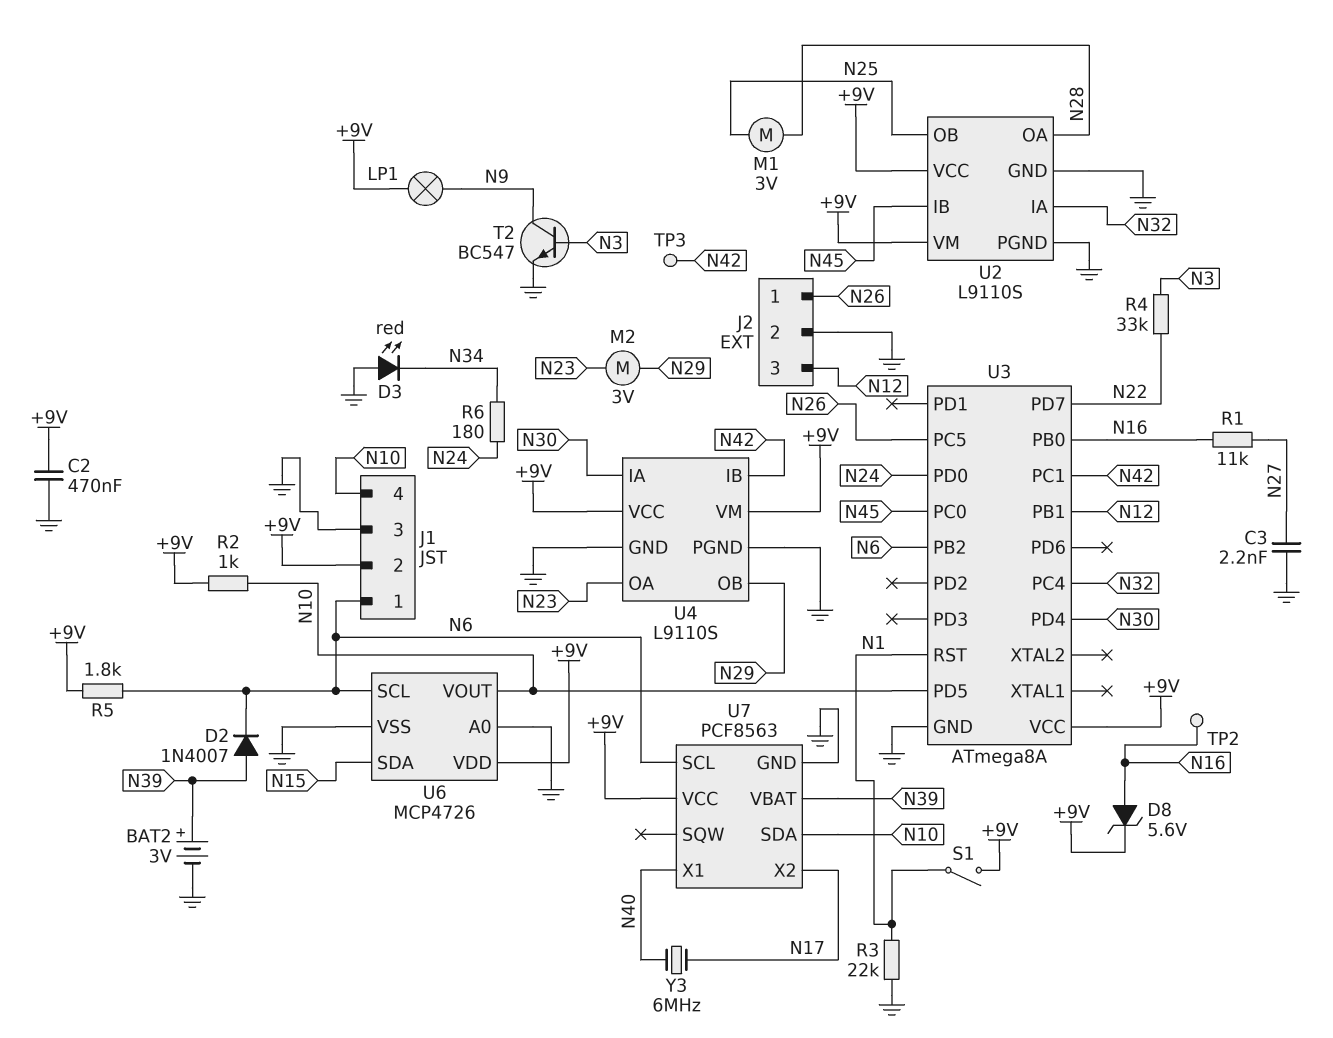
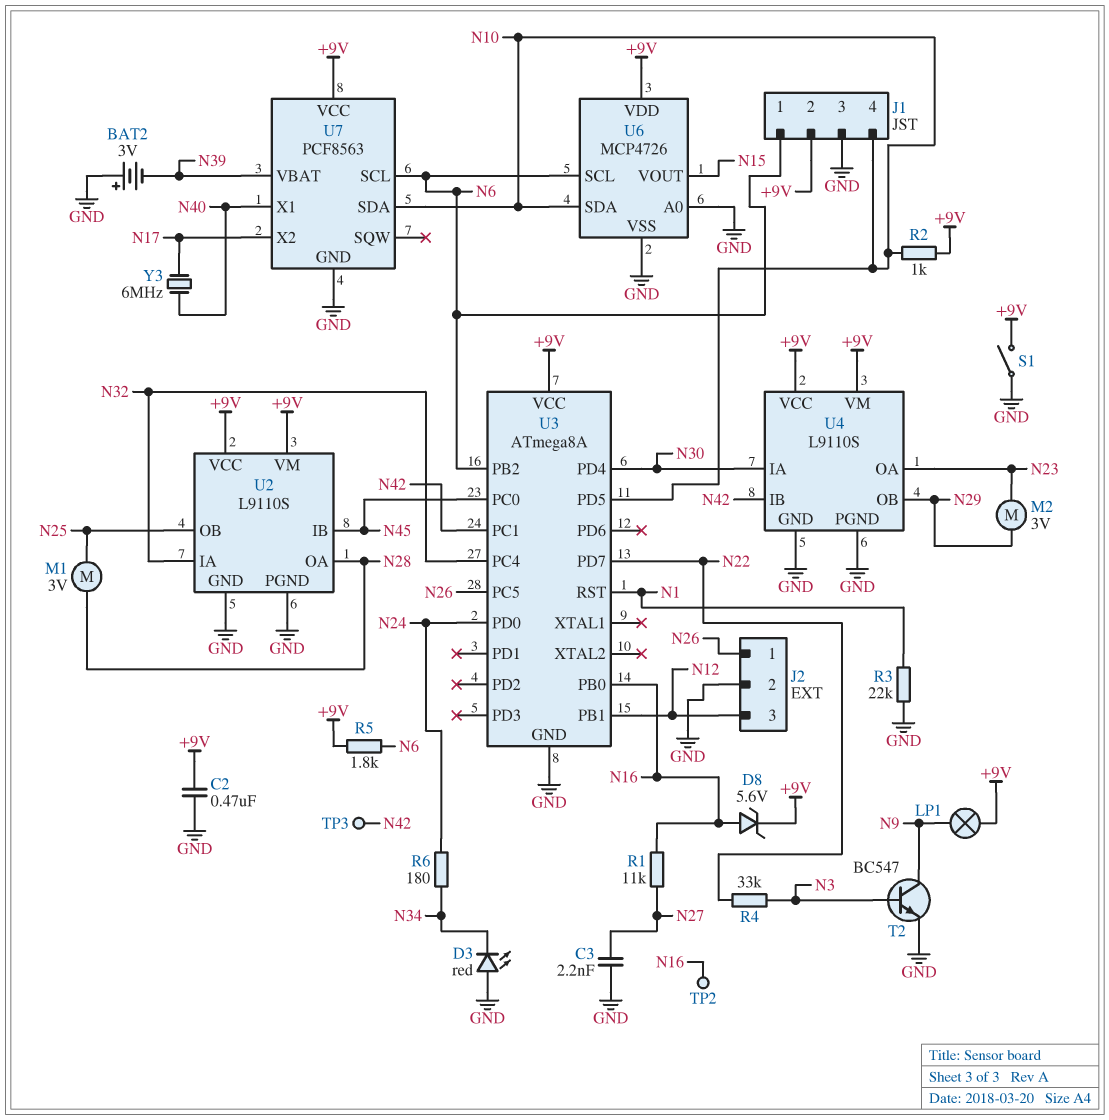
BAT2: 3V (plus N39, minus GND) -> 3V (plus GND, minus N39)
D2: diode 1N4007 (A N39, K N6) -> none
S1: switch (+9V, N1) -> switch (+9V, GND)
U6 pin SDA: N15 -> N10
U6 pin VOUT: N10 -> N15

